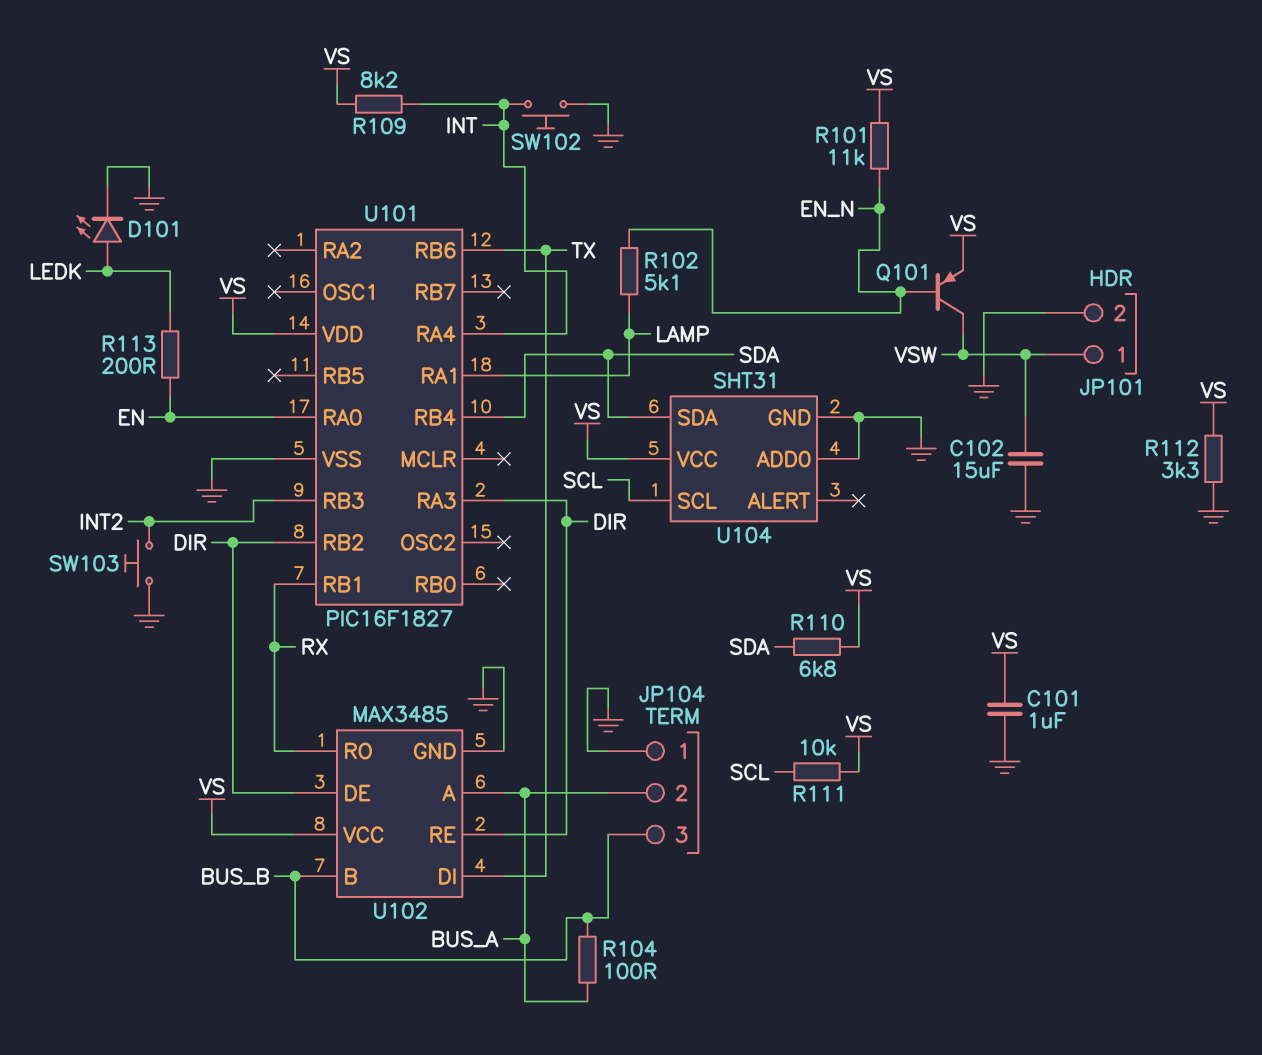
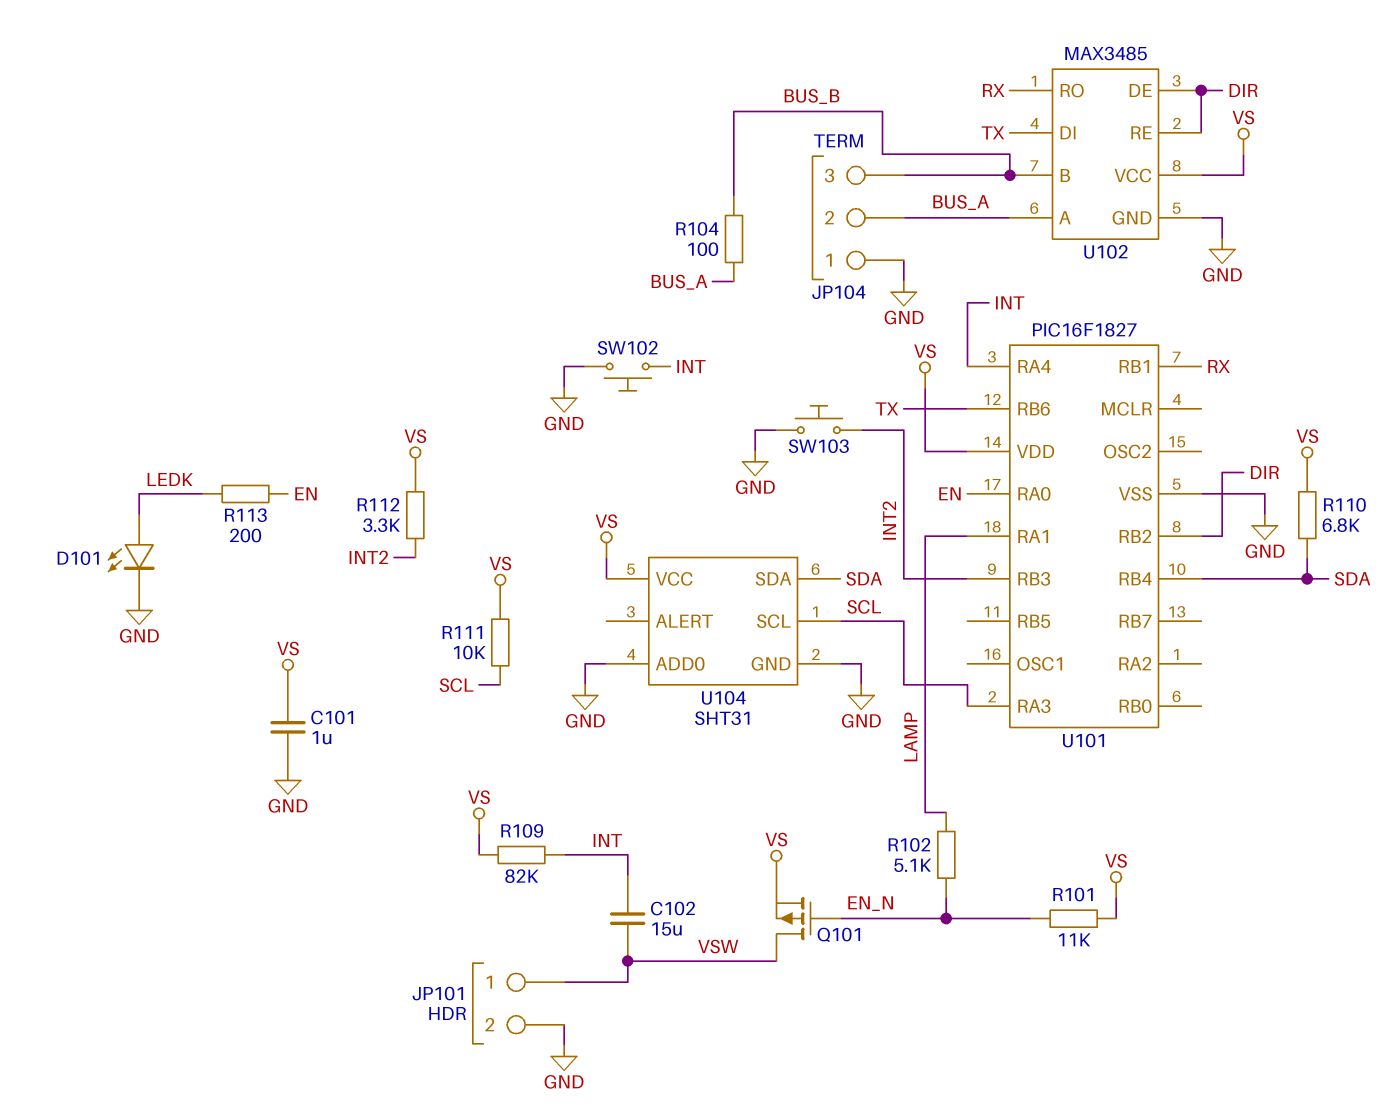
C102: 15uF (GND, VSW) -> 15uF (INT, VSW)
Q101: PNP (B EN_N, C VSW, E VS) -> PMOS (G EN_N, D VSW, S VS)
R109: 8.2k (INT, VS) -> 82k (INT, VS)
R112: 3.3k (GND, VS) -> 3.3k (INT2, VS)
U101 pin RA3: DIR -> SCL

